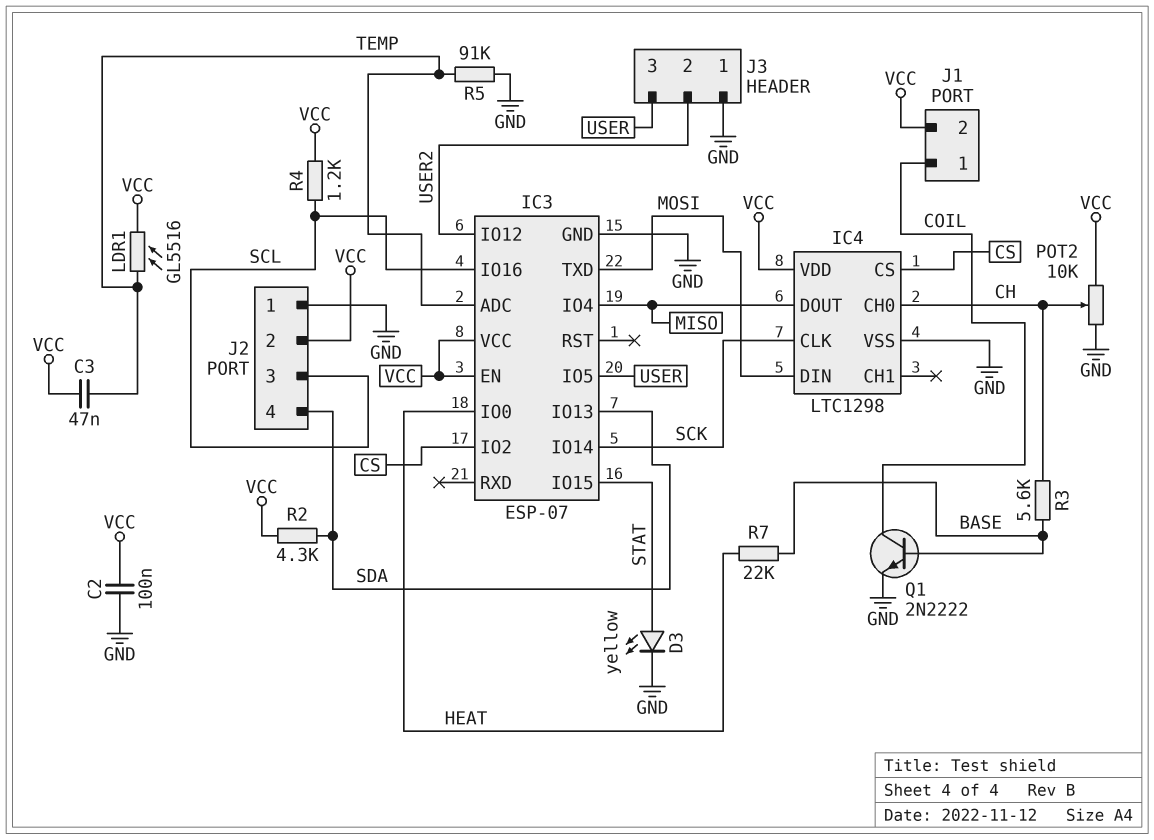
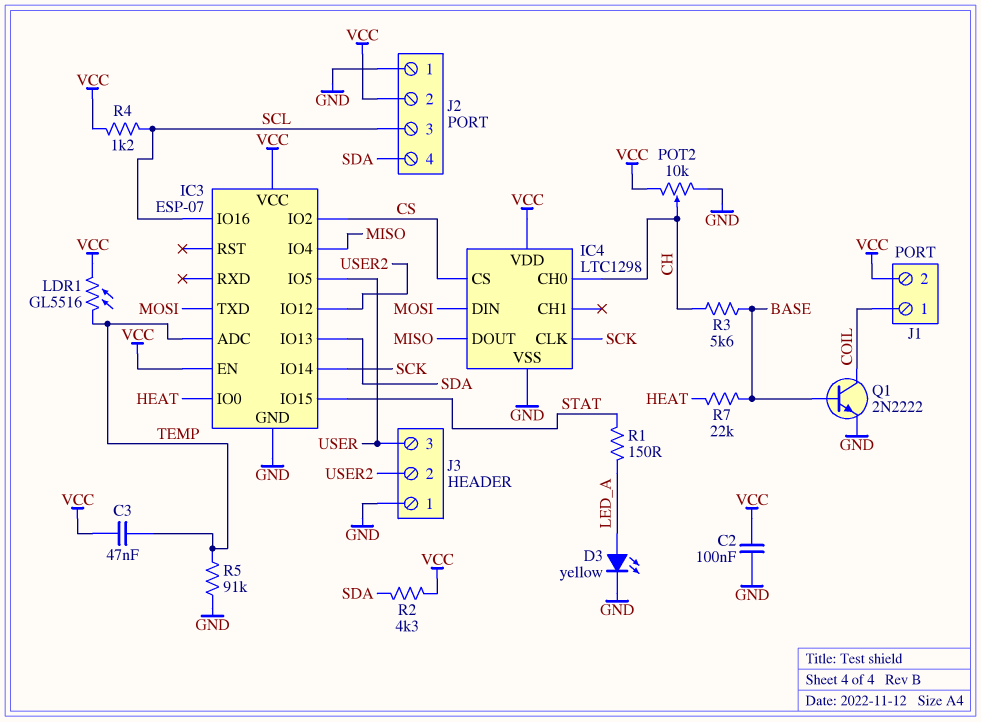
D3: LED yellow (A STAT, K GND) -> LED yellow (A LED_A, K GND)
R1: none -> 150 (LED_A, STAT)

